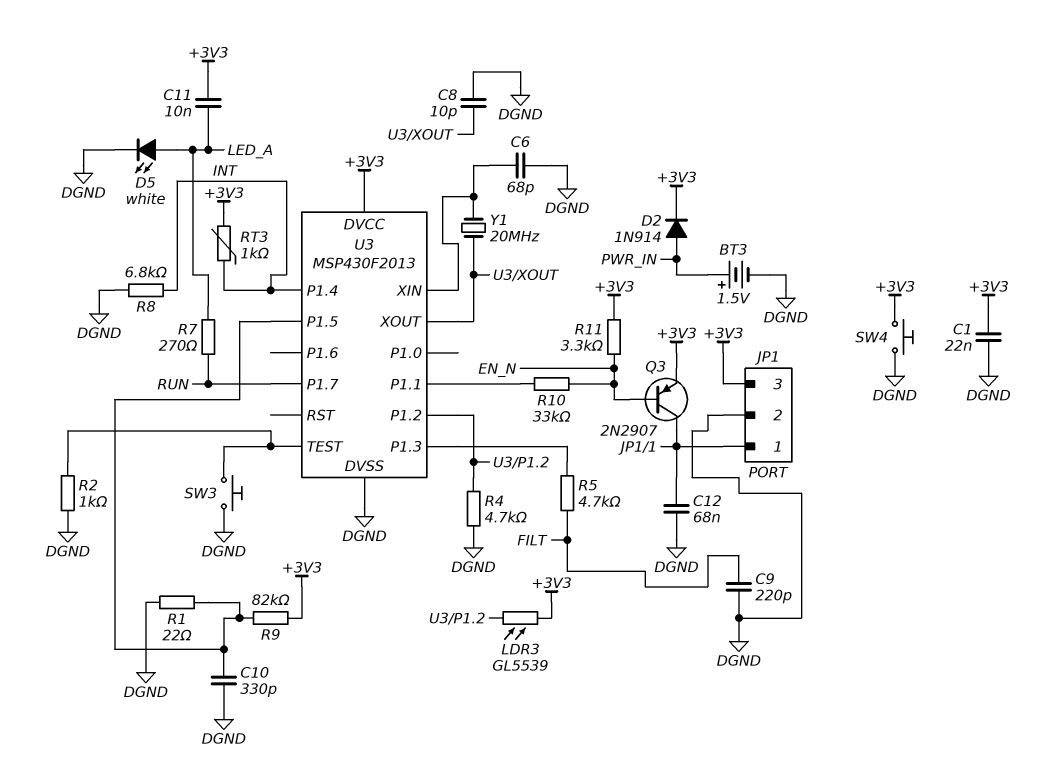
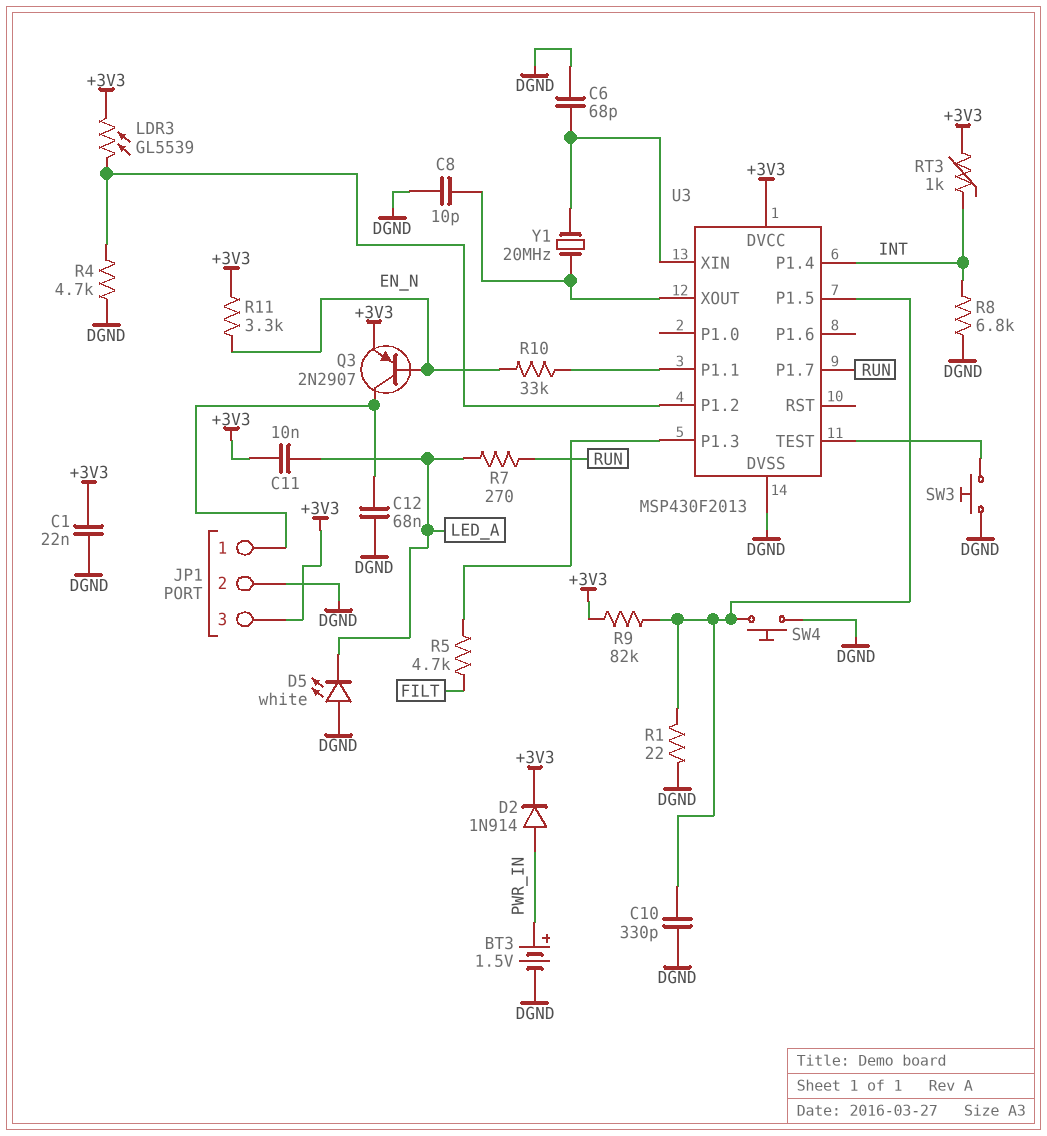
C9: 220pF (DGND, FILT) -> none
D5: LED white (A LED_A, K DGND) -> LED white (A DGND, K LED_A)
R2: 1k (DGND, U3/TEST) -> none
SW4: button (+3V3, DGND) -> button (DGND, U3/P1.5)

